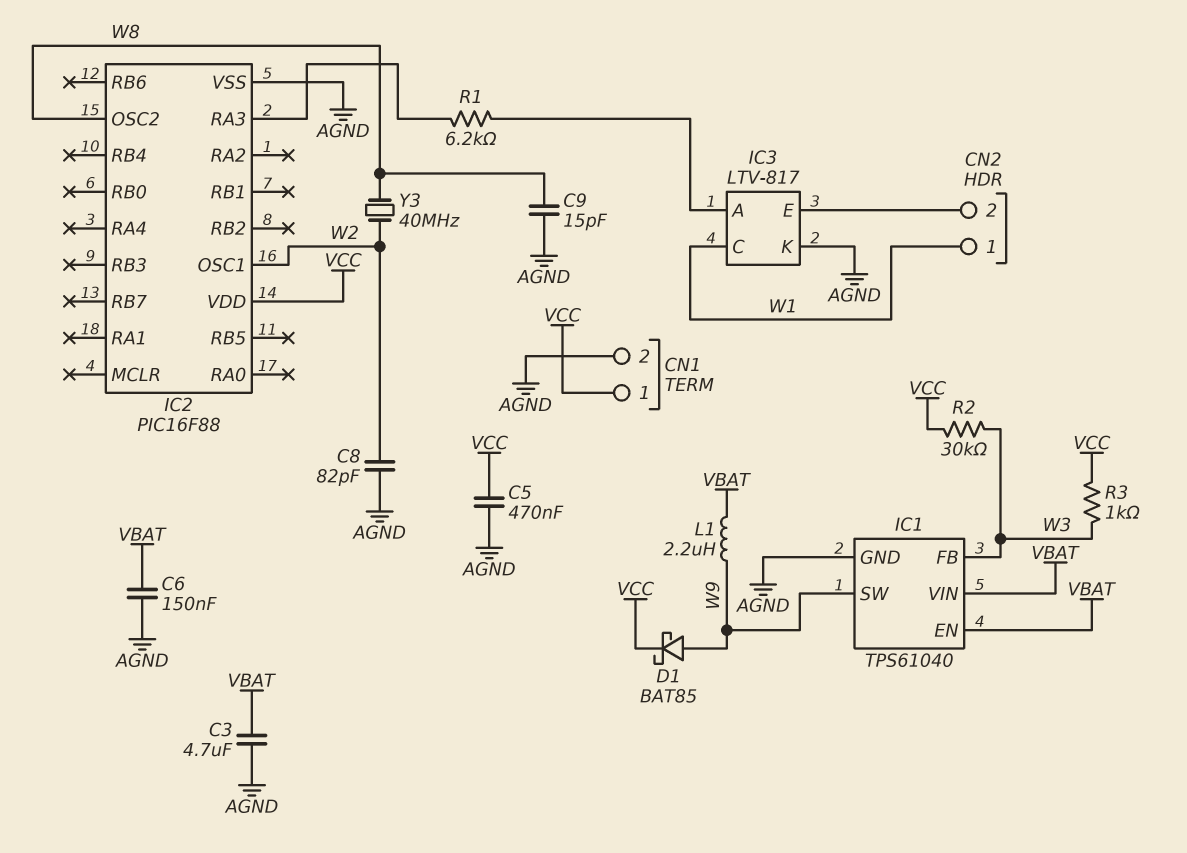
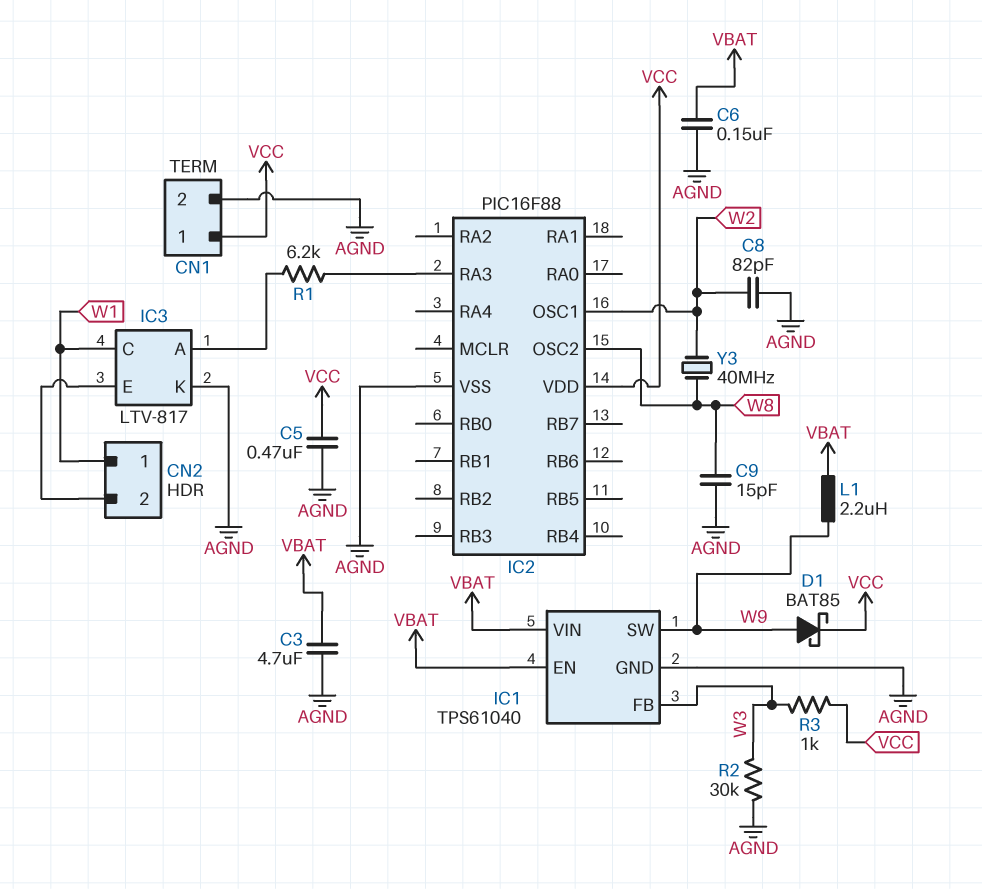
R2: 30k (VCC, W3) -> 30k (AGND, W3)

